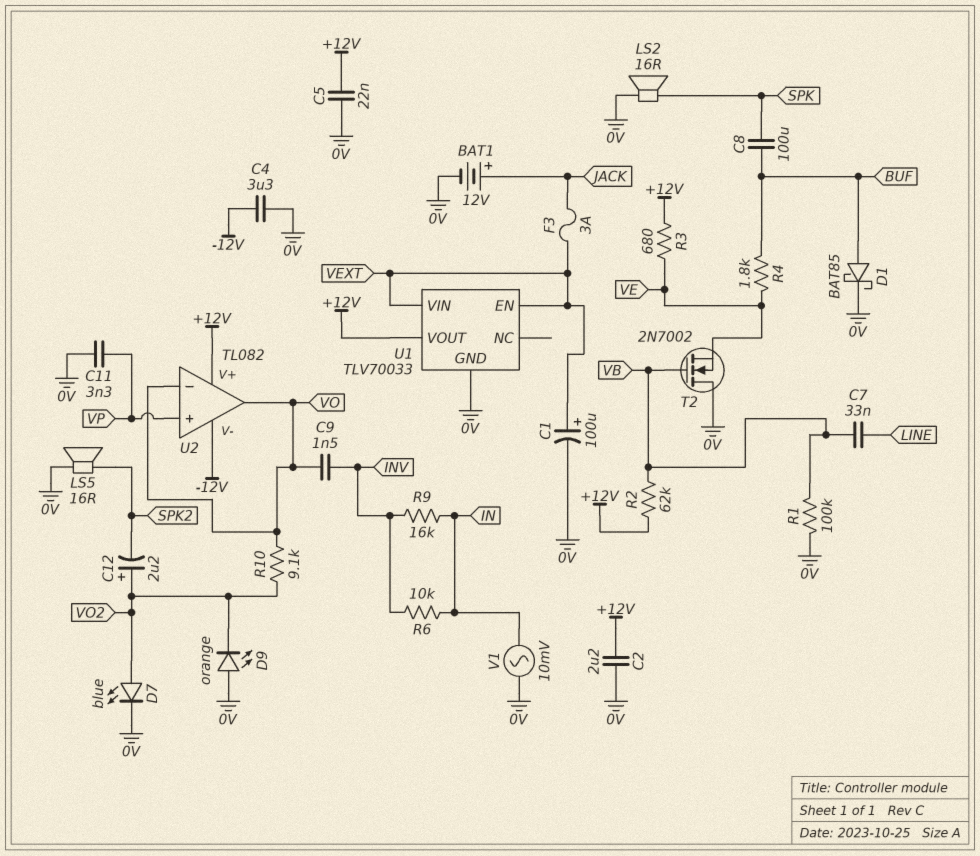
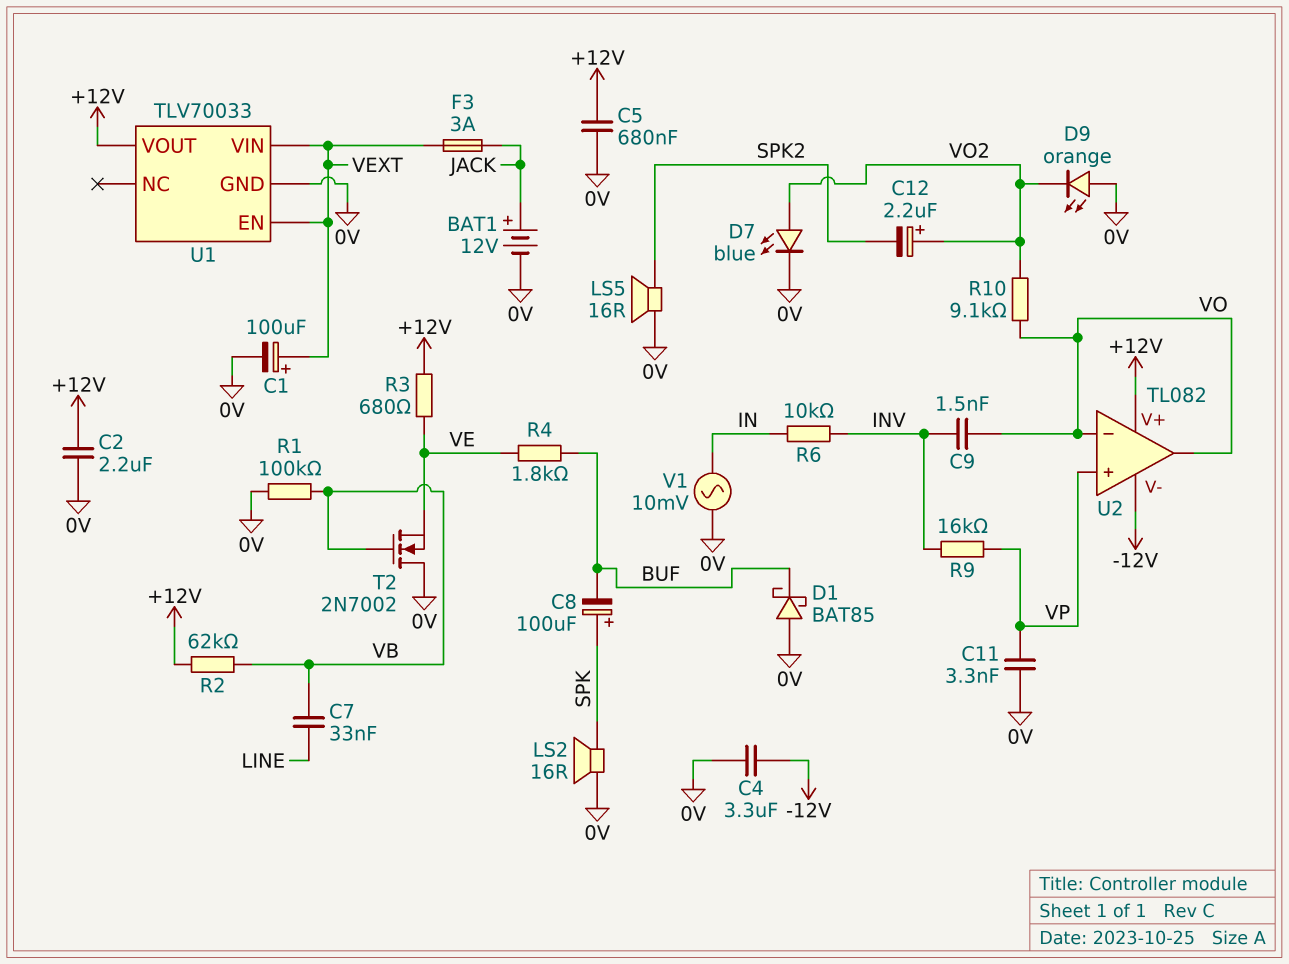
C5: 22nF (+12V, 0V) -> 680nF (+12V, 0V)
C8: 100uF (BUF, SPK) -> 100uF (plus SPK, minus BUF)
D1: schottky BAT85 (A BUF, K 0V) -> schottky BAT85 (A 0V, K BUF)
R9: 16k (IN, INV) -> 16k (INV, VP)

